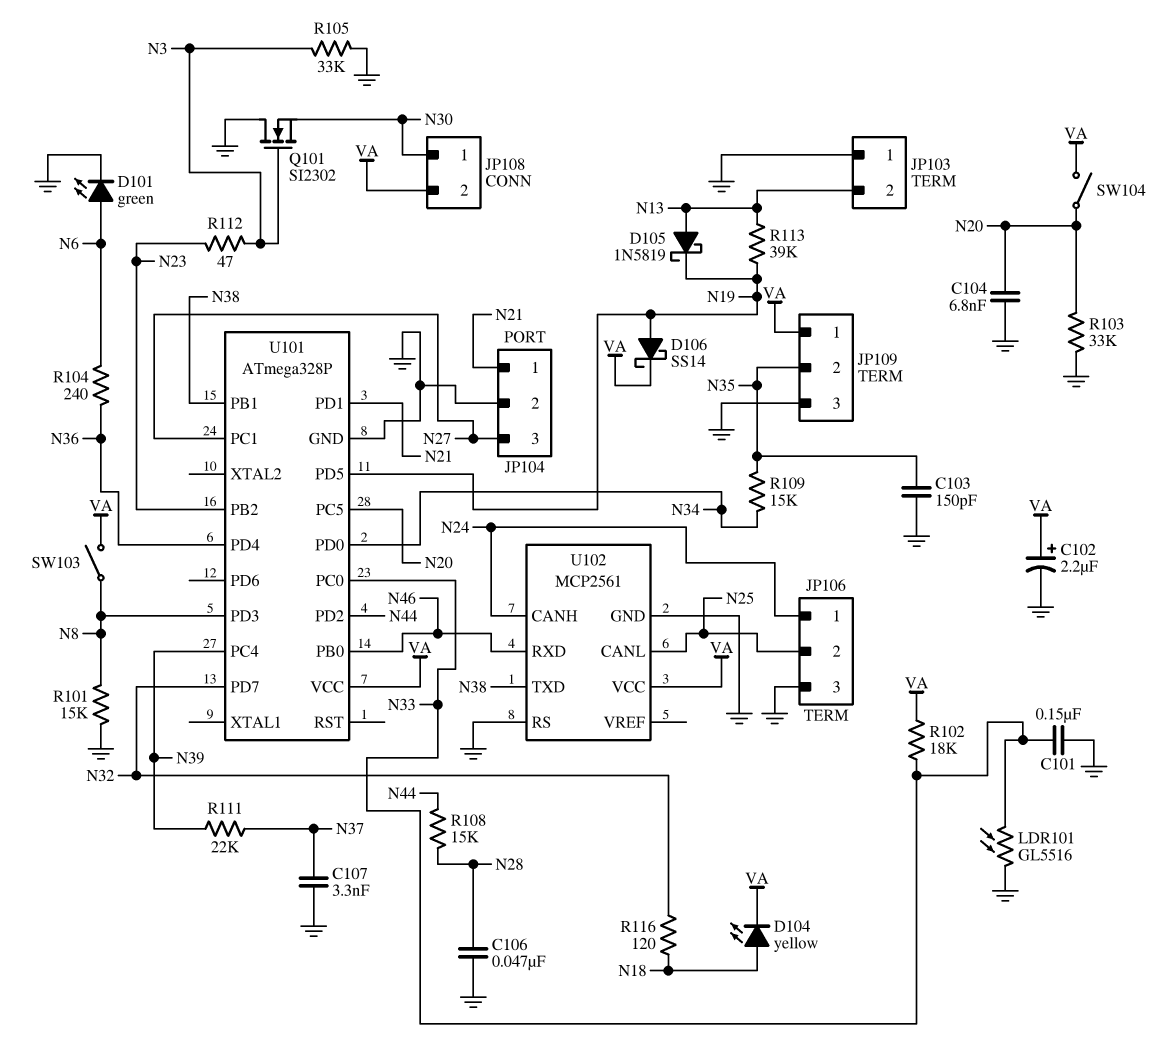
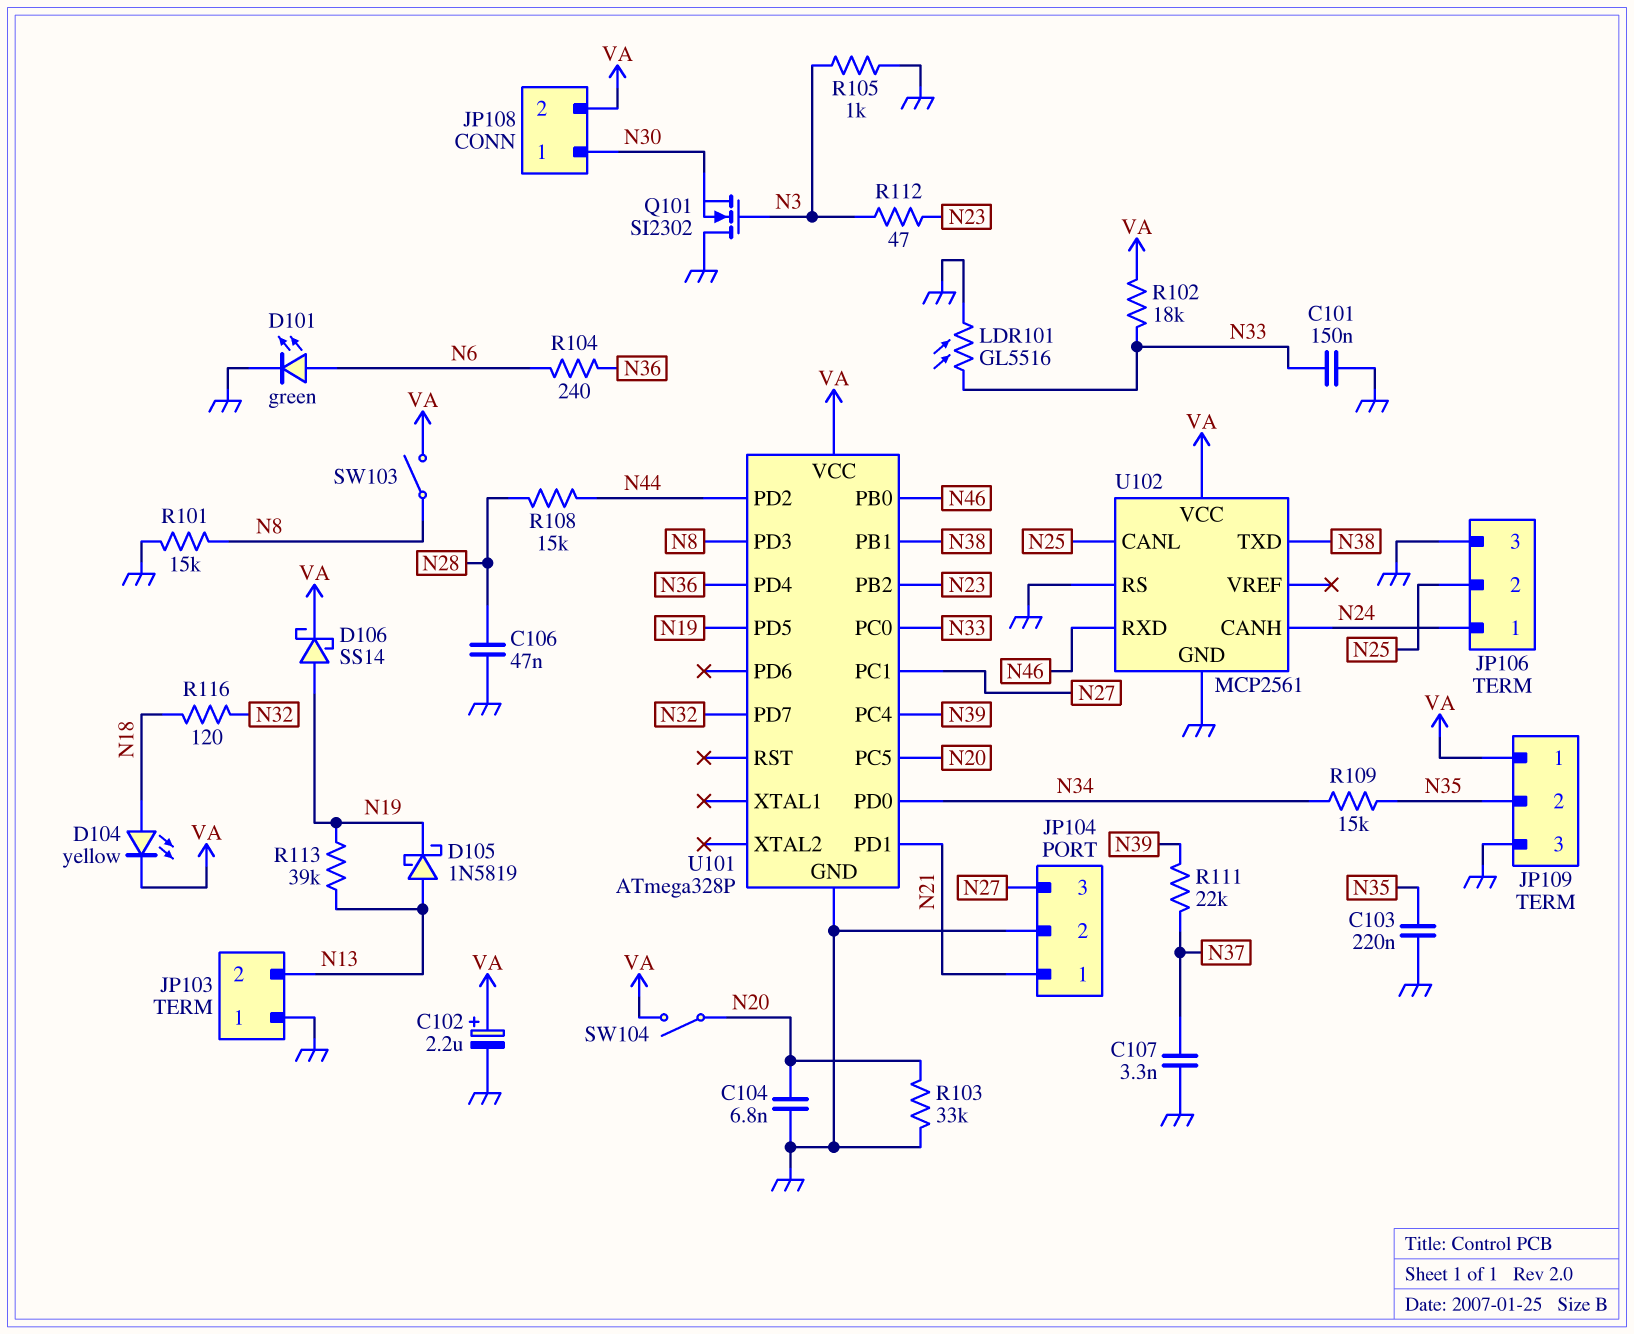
C103: 150pF (GND, N35) -> 220nF (GND, N35)
R105: 33k (GND, N3) -> 1k (GND, N3)

